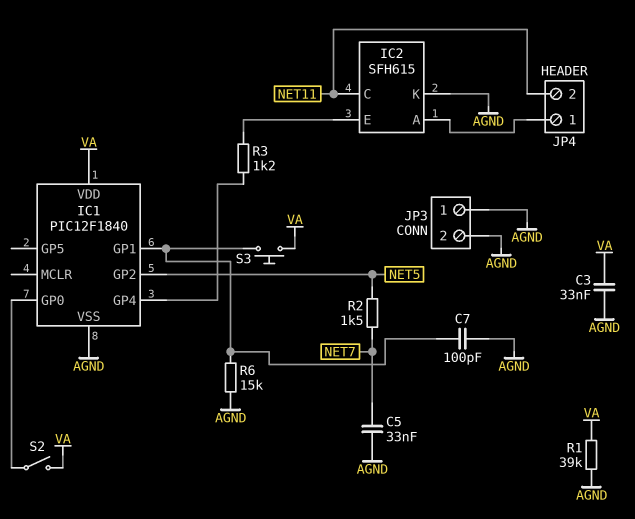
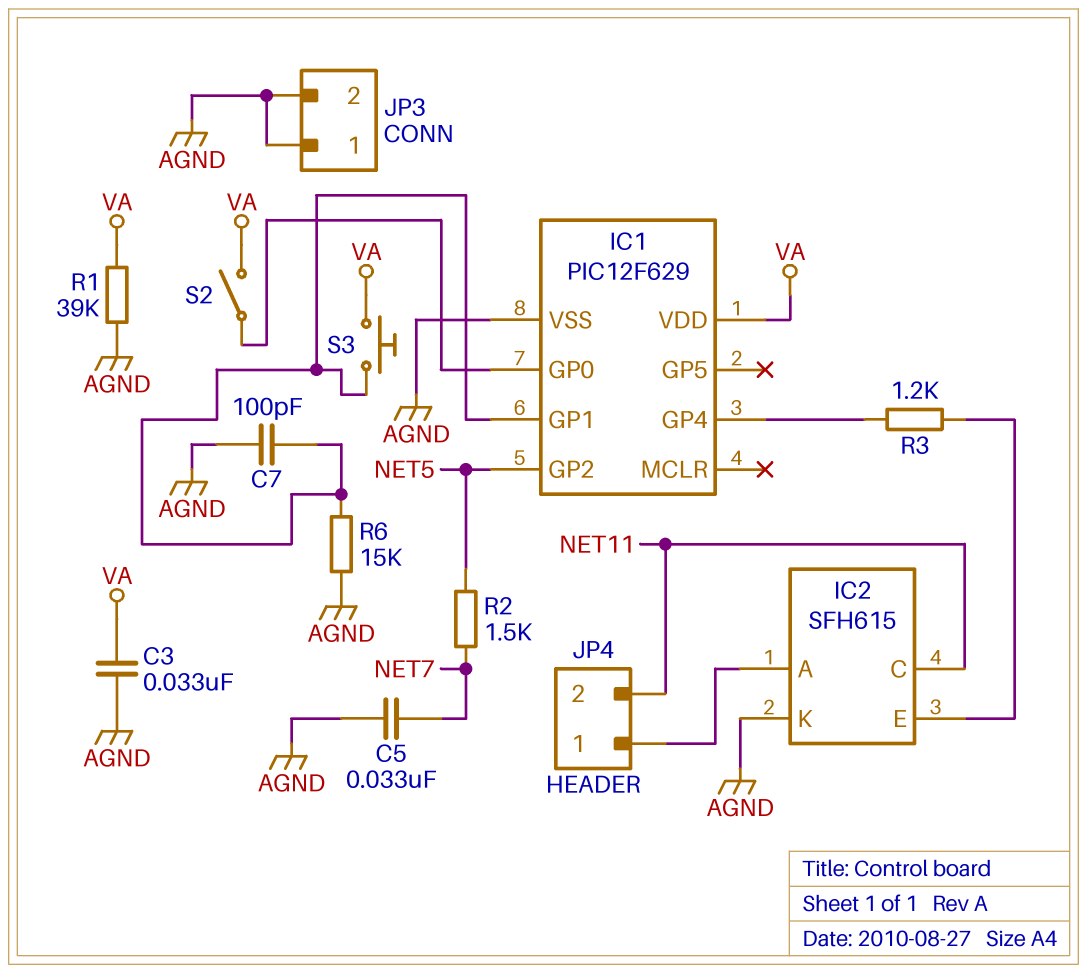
IC1: PIC12F1840 -> PIC12F629

